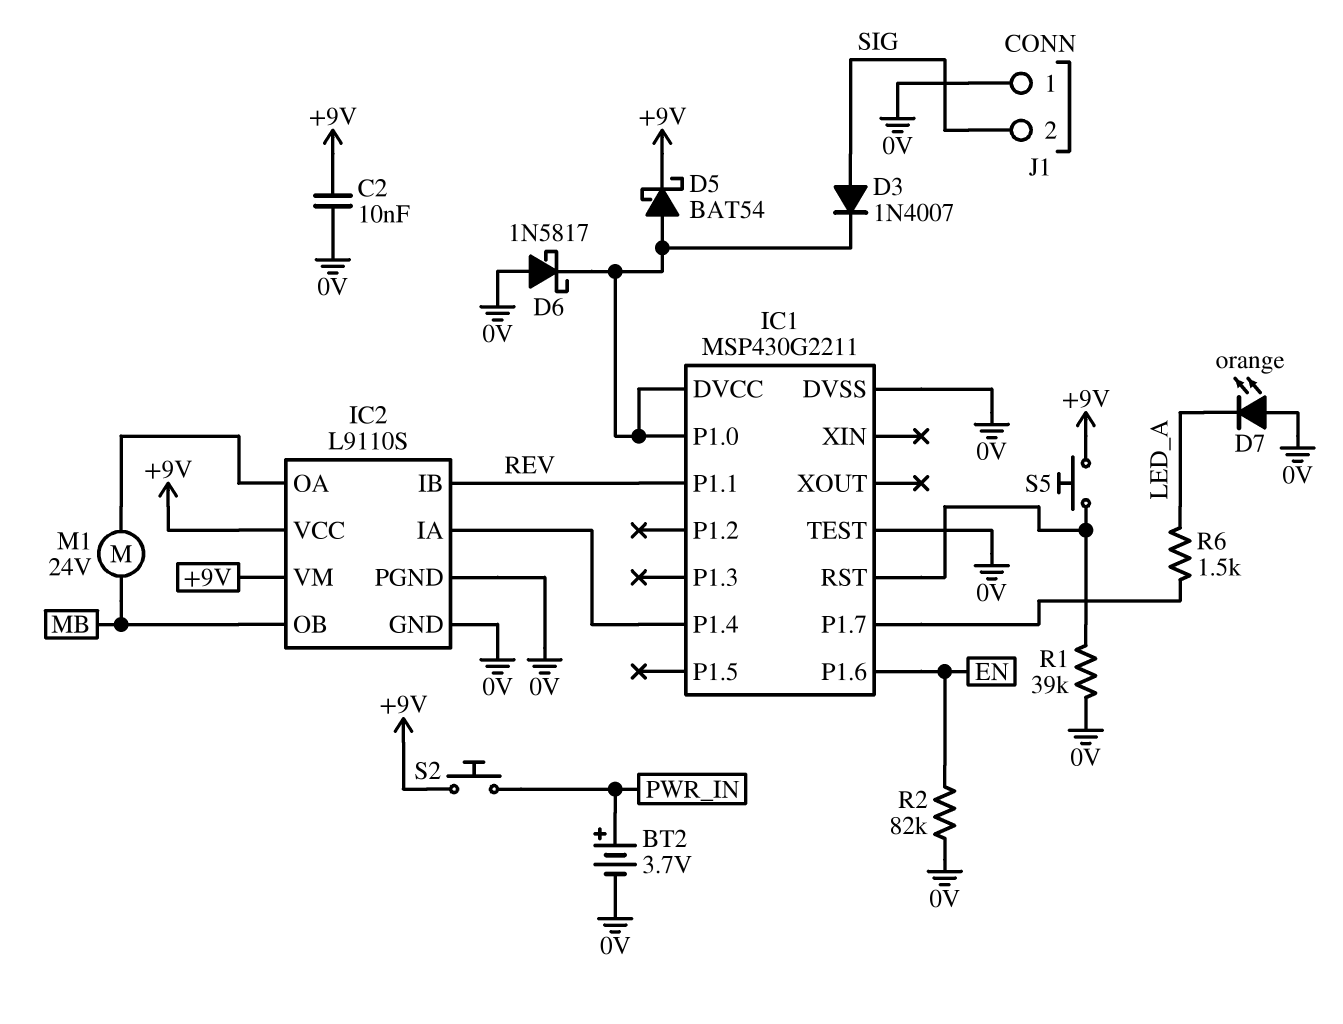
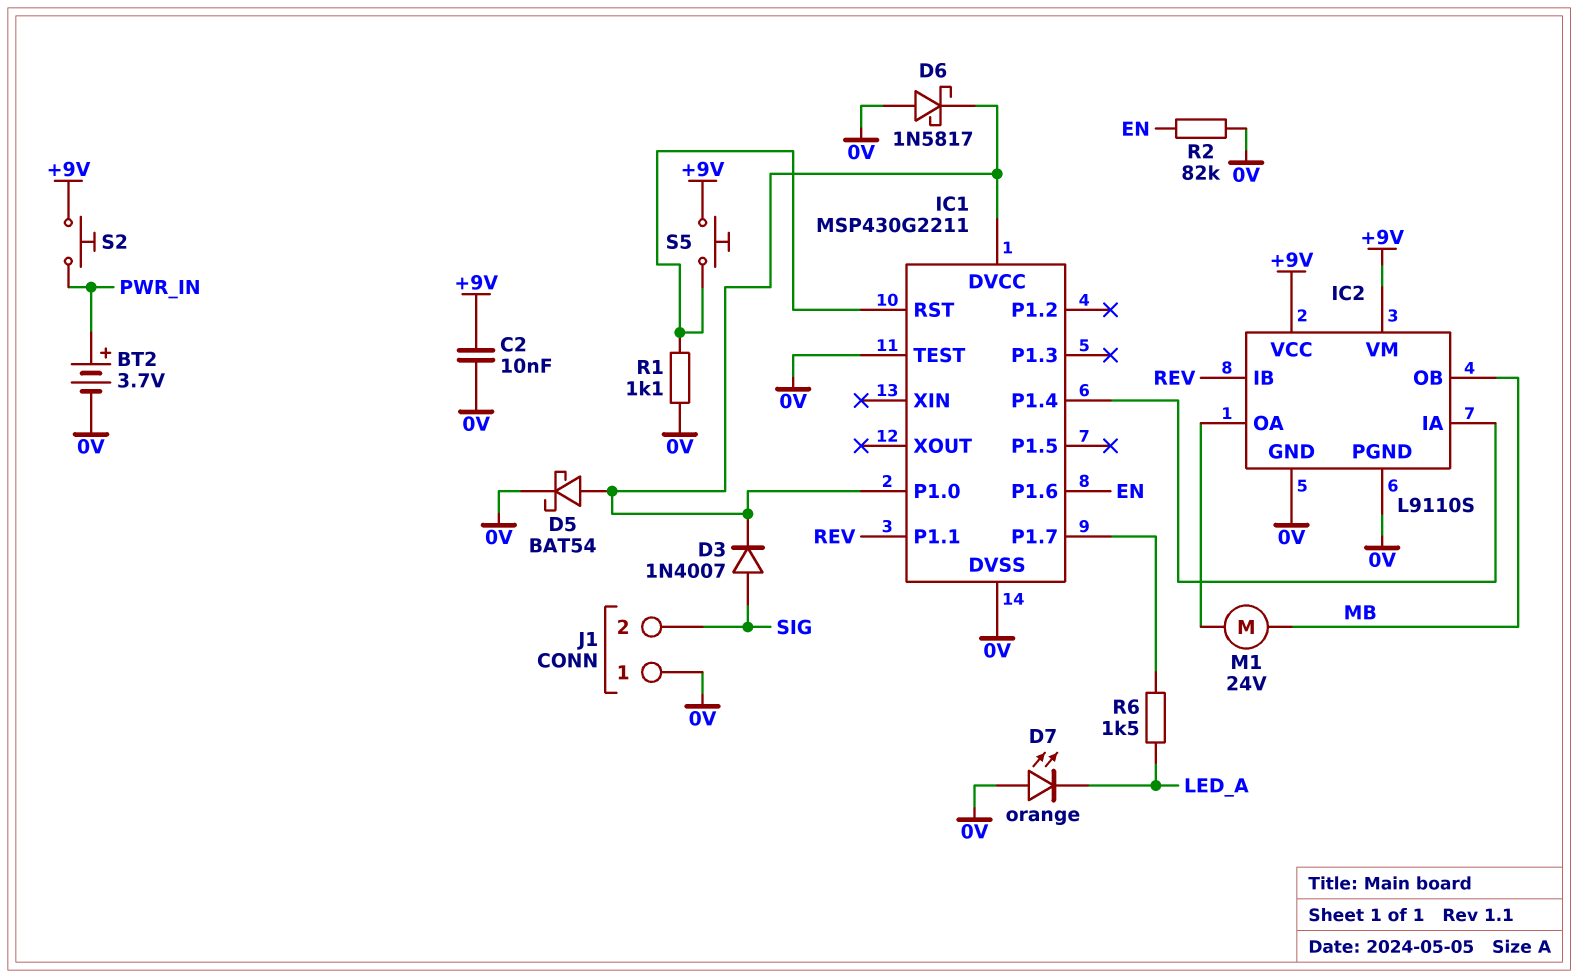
D5: schottky BAT54 (A IC1/DVCC, K +9V) -> schottky BAT54 (A IC1/DVCC, K 0V)
R1: 39k (0V, IC1/RST) -> 1.1k (0V, IC1/RST)

